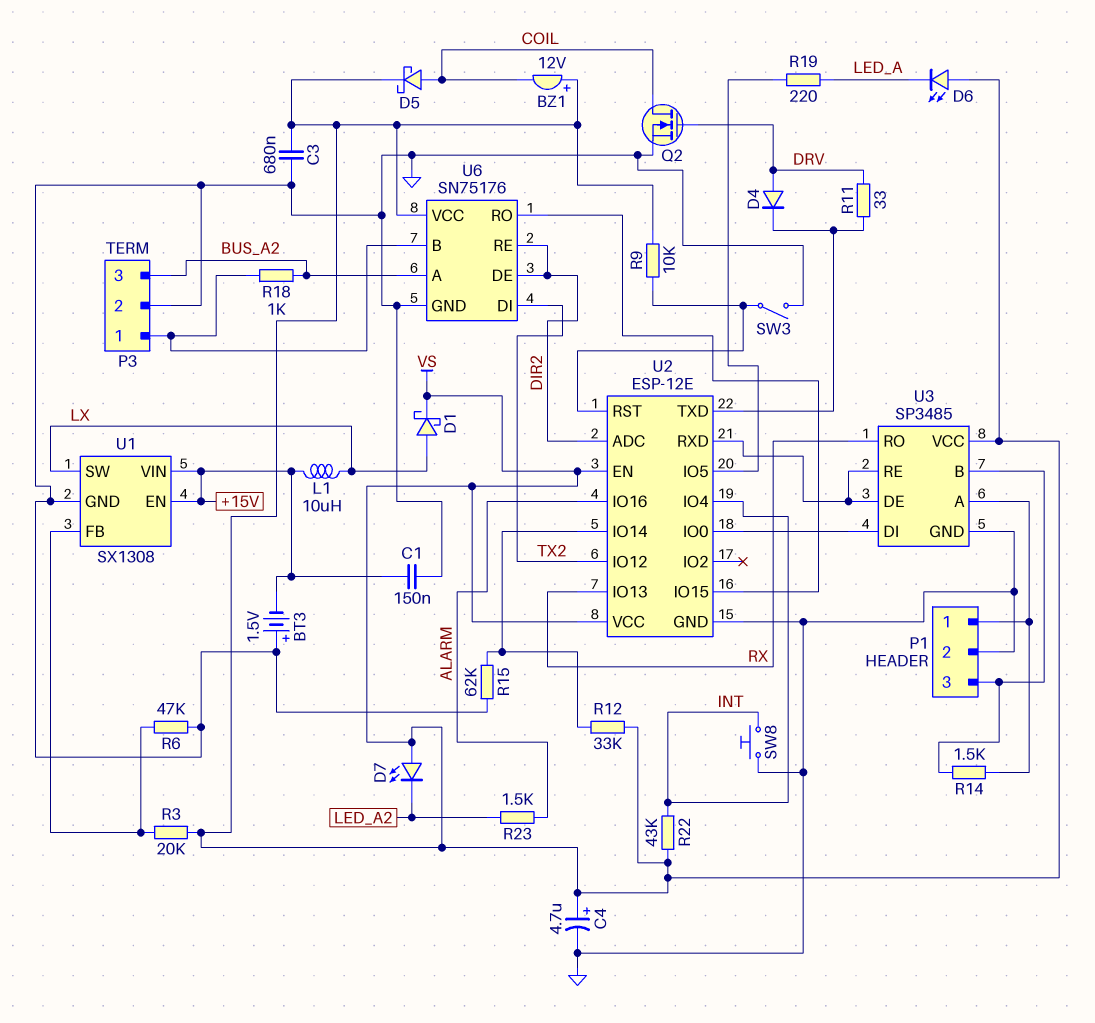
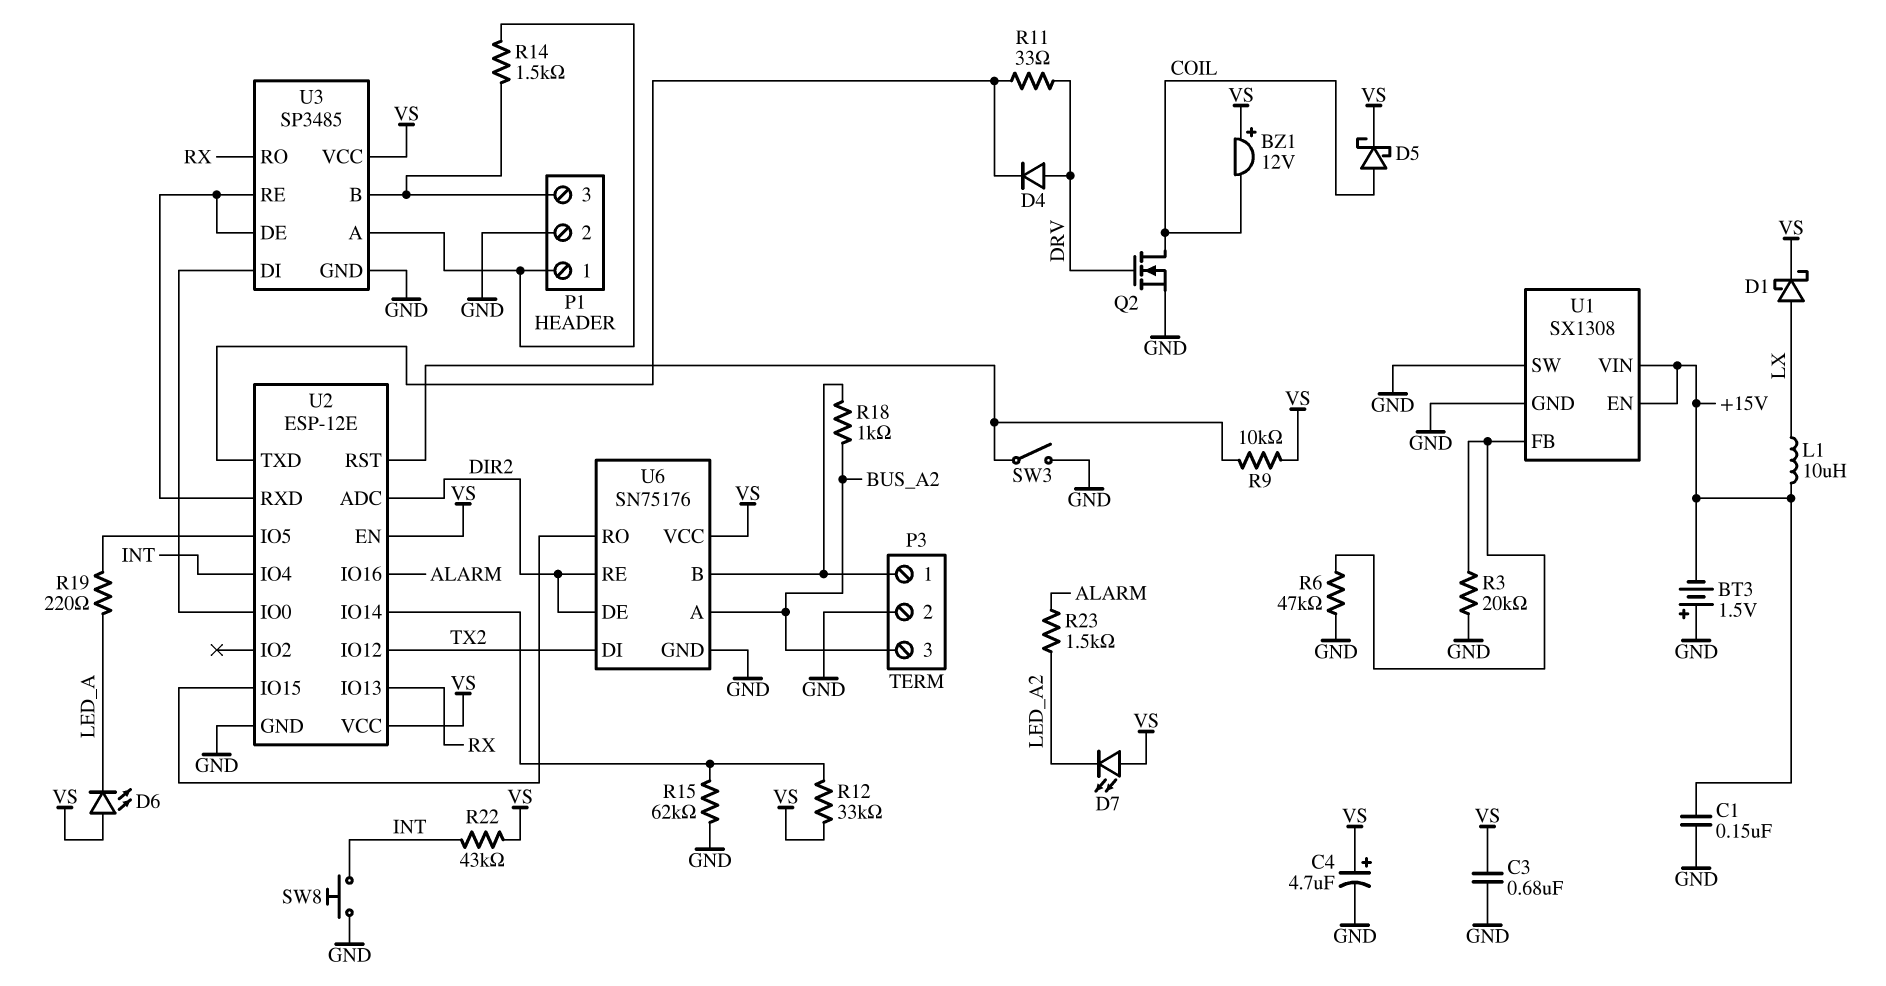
R3: 20k (U1/FB, VS) -> 20k (GND, U1/FB)
U1 pin SW: LX -> GND

